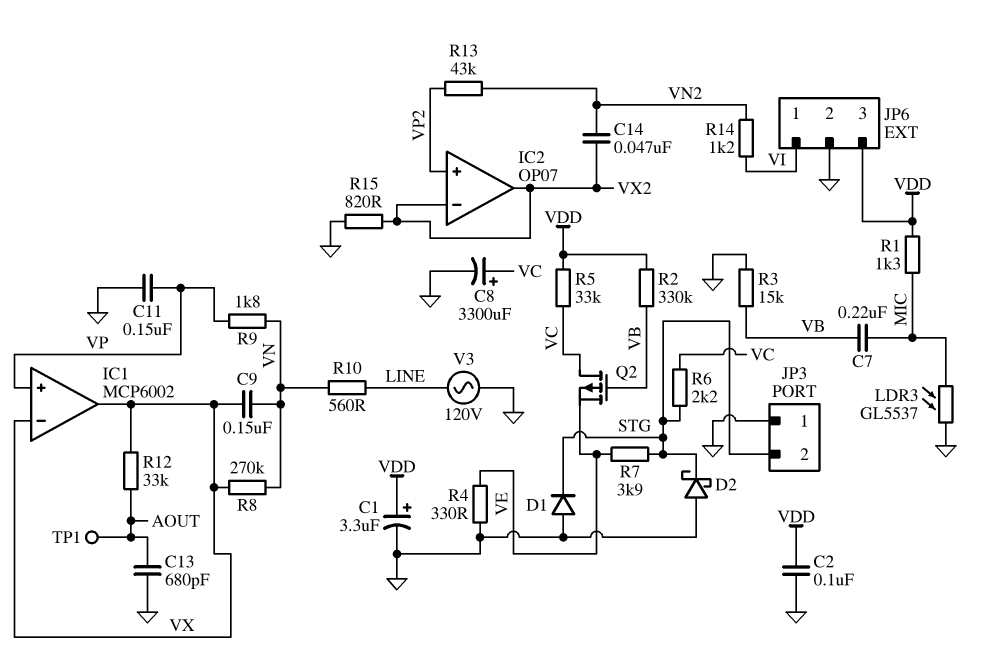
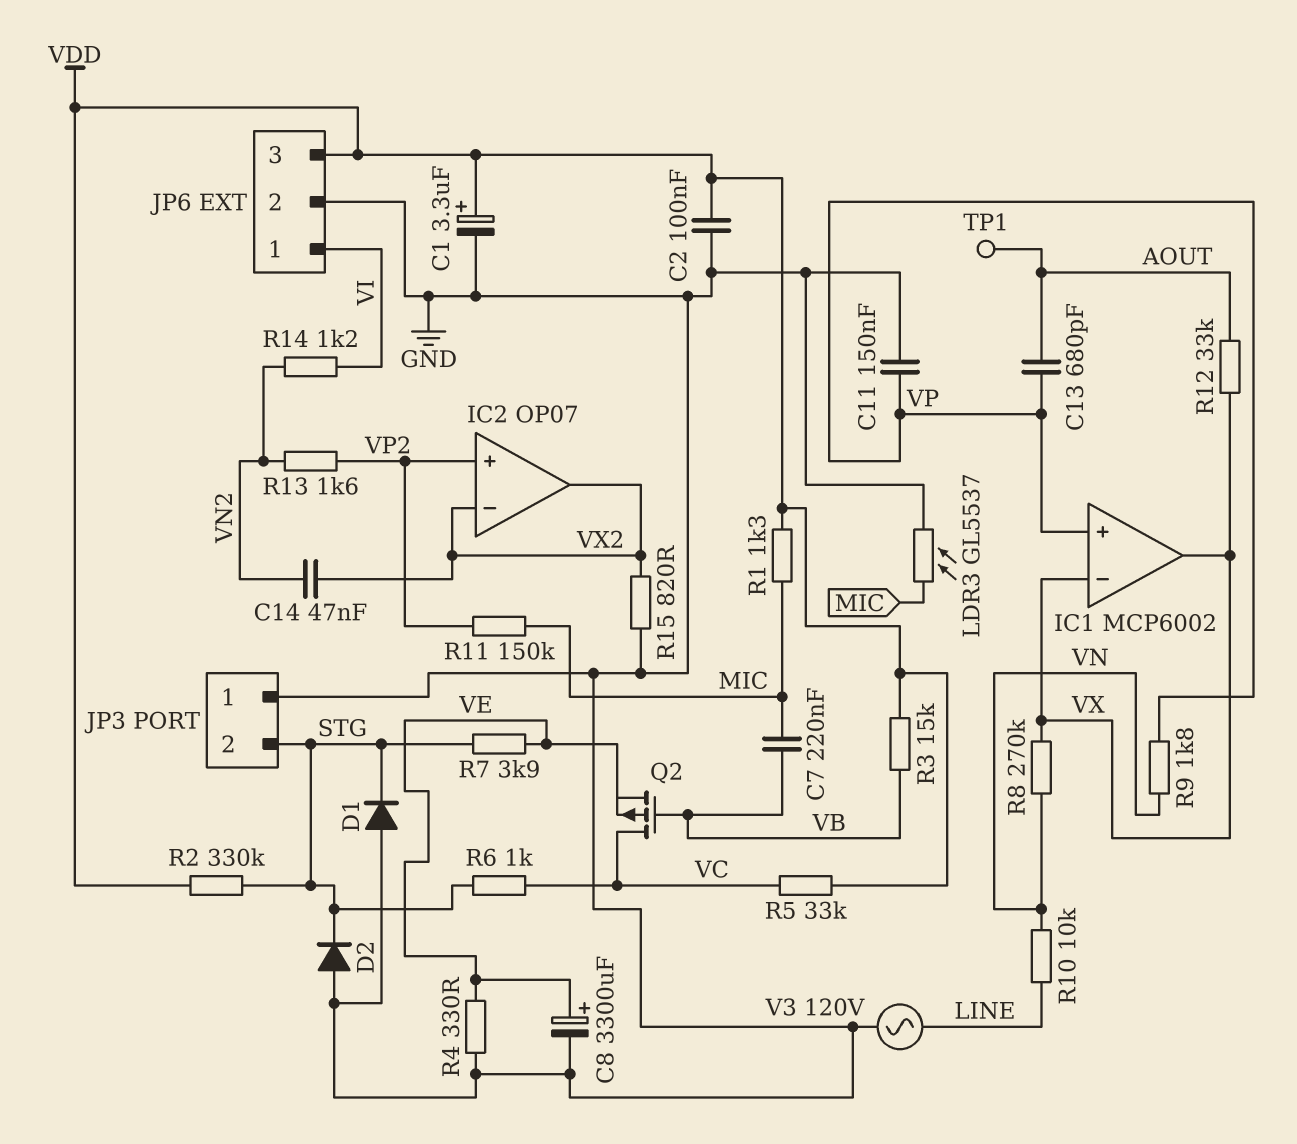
C8: 3300uF (plus VC, minus GND) -> 3300uF (plus VE, minus GND)
C9: 150nF (VN, VX) -> none
C13: 680pF (AOUT, GND) -> 680pF (AOUT, VP)
D2: schottky (A GND, K STG) -> diode (A GND, K STG)
R2: 330k (VB, VDD) -> 330k (STG, VDD)
R3: 15k (GND, VB) -> 15k (VB, VDD)
R6: 2.2k (STG, VC) -> 1k (STG, VC)
R10: 560 (LINE, VN) -> 10k (LINE, VN)
R11: none -> 150k (MIC, VP2)
R13: 43k (VN2, VP2) -> 1.6k (VN2, VP2)

